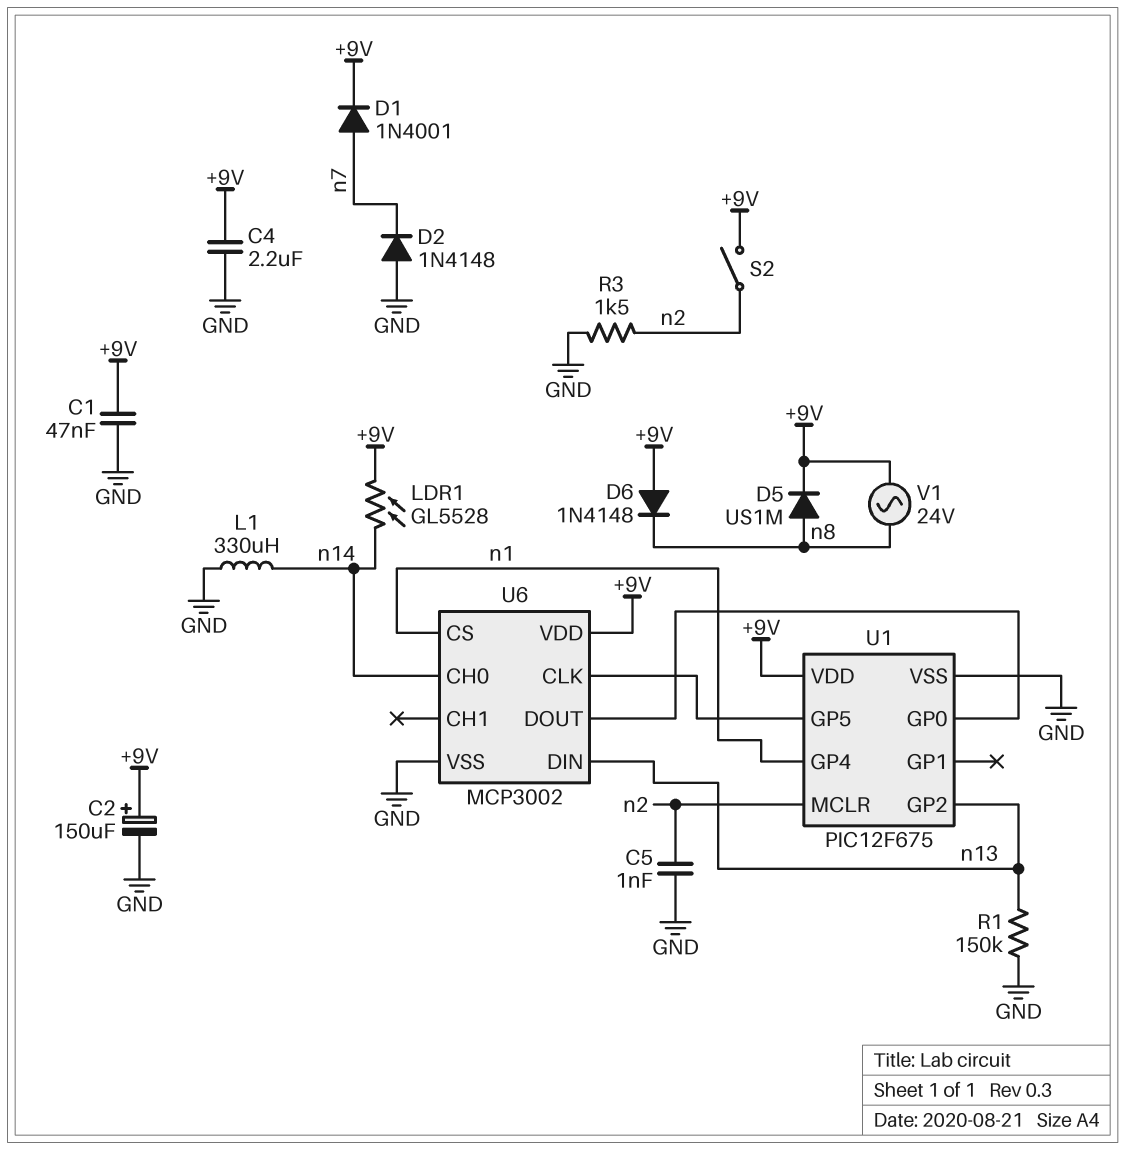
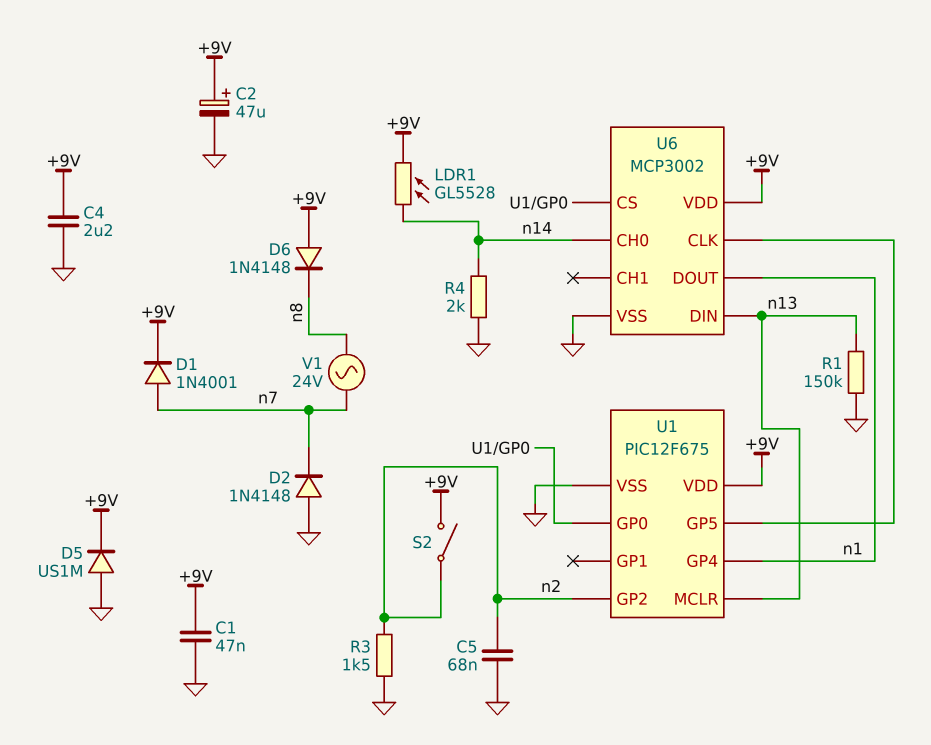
C2: 150uF (plus +9V, minus GND) -> 47uF (plus +9V, minus GND)
C5: 1nF (GND, n2) -> 68nF (GND, n2)
D5: diode US1M (A n8, K +9V) -> diode US1M (A GND, K +9V)
L1: 330uH (GND, n14) -> none
R4: none -> 2k (GND, n14)
U1 pin GP2: n13 -> n2
U1 pin MCLR: n2 -> n13
U6 pin CS: n1 -> U1/GP0
U6 pin DOUT: U1/GP0 -> n1
V1: AC 24V (+9V, n8) -> AC 24V (n7, n8)

